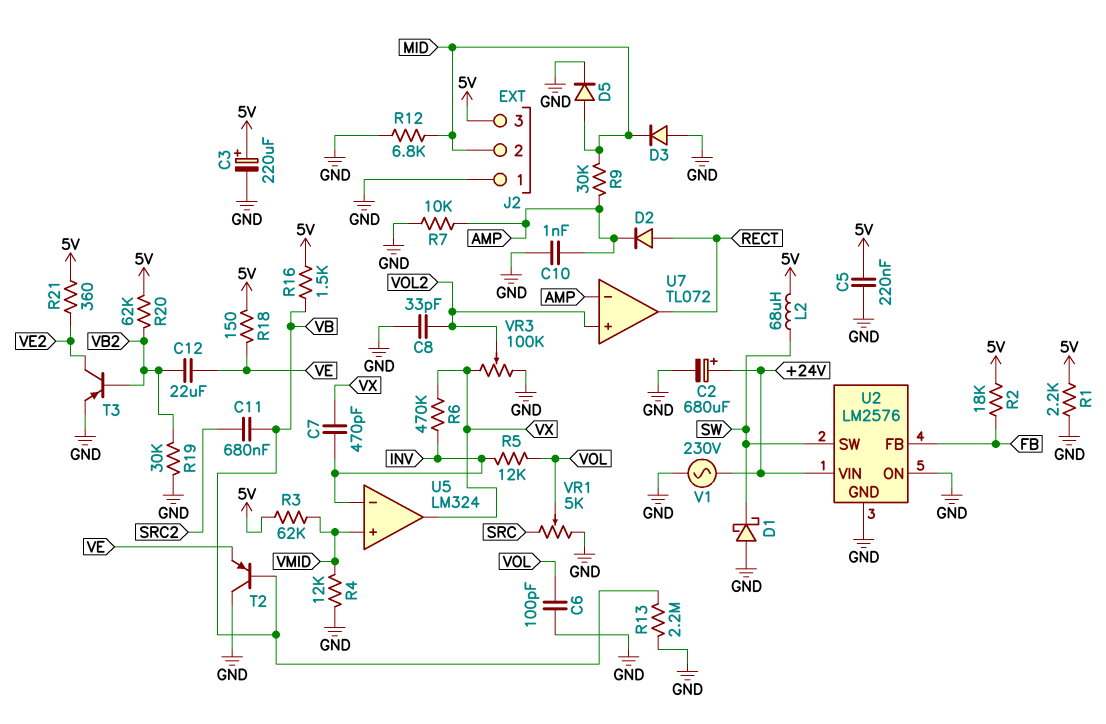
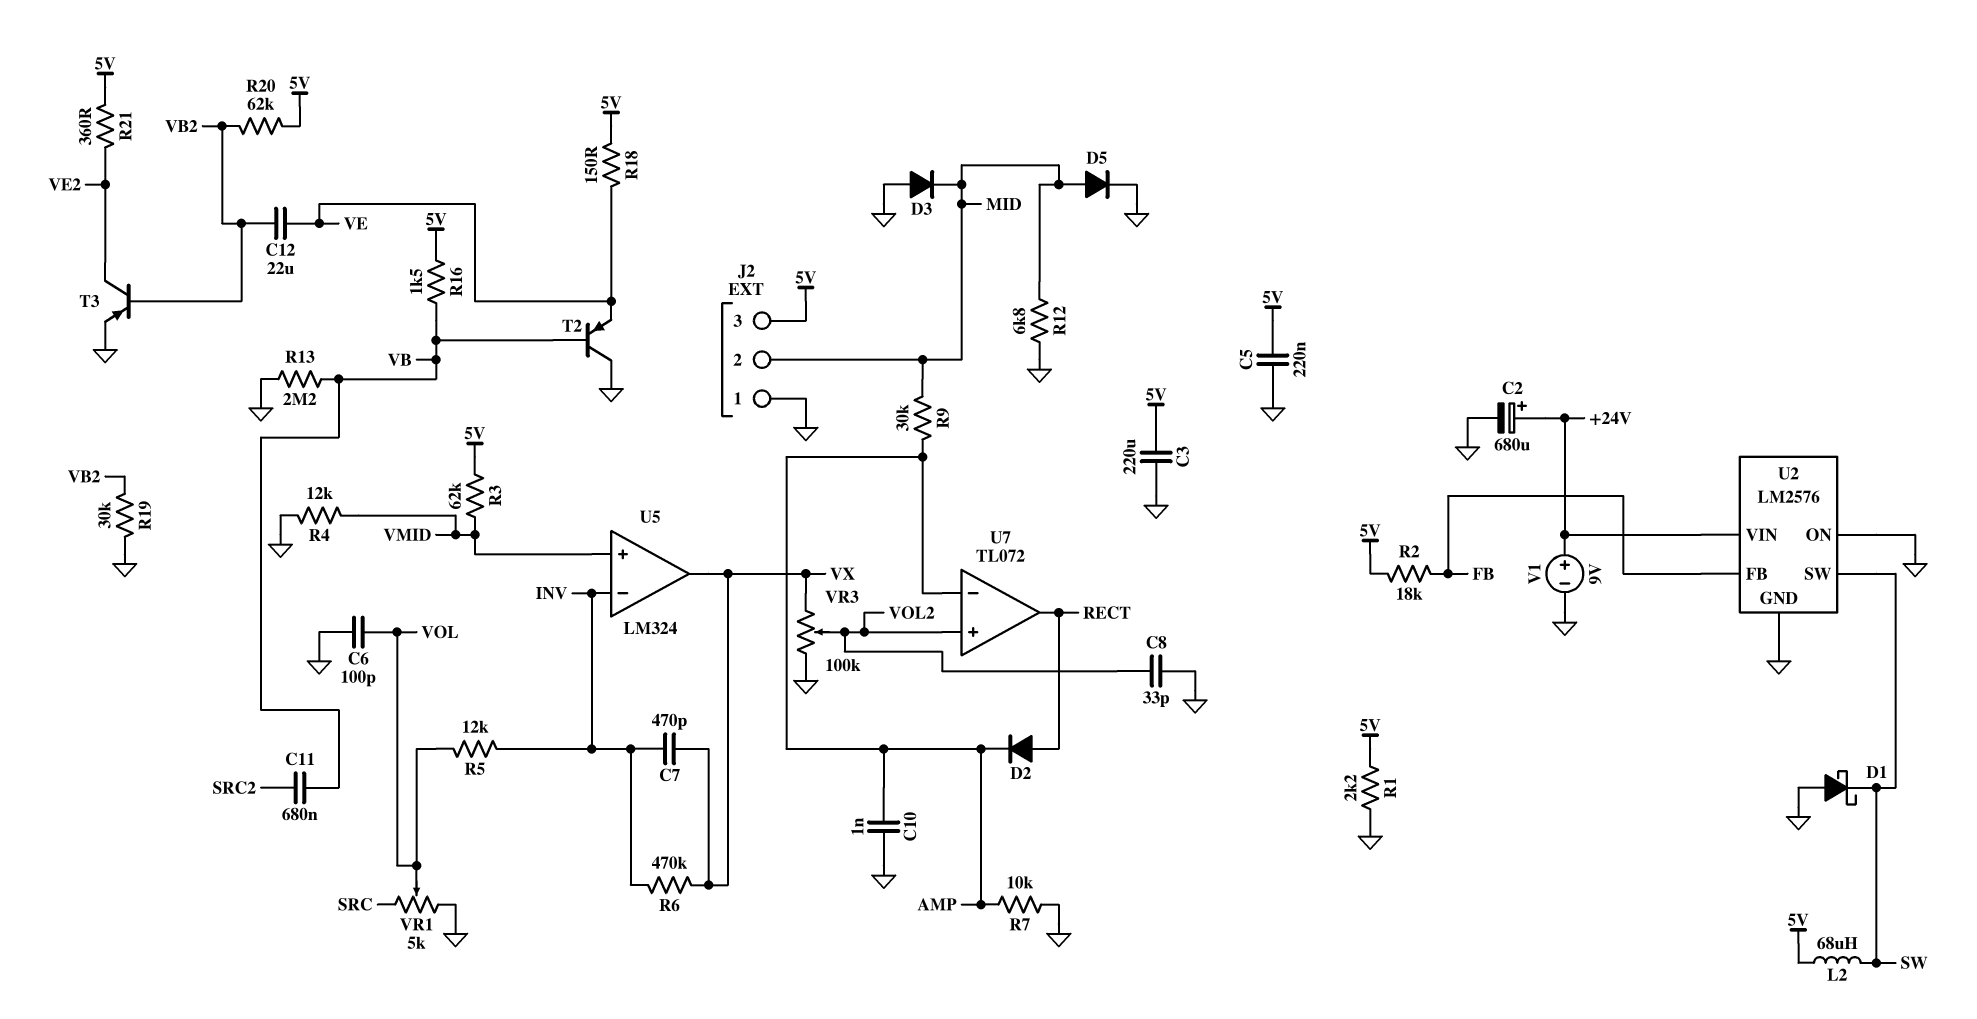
C3: 220uF (plus 5V, minus GND) -> 220uF (5V, GND)
V1: AC 230V (+24V, GND) -> 9V (plus +24V, minus GND)

